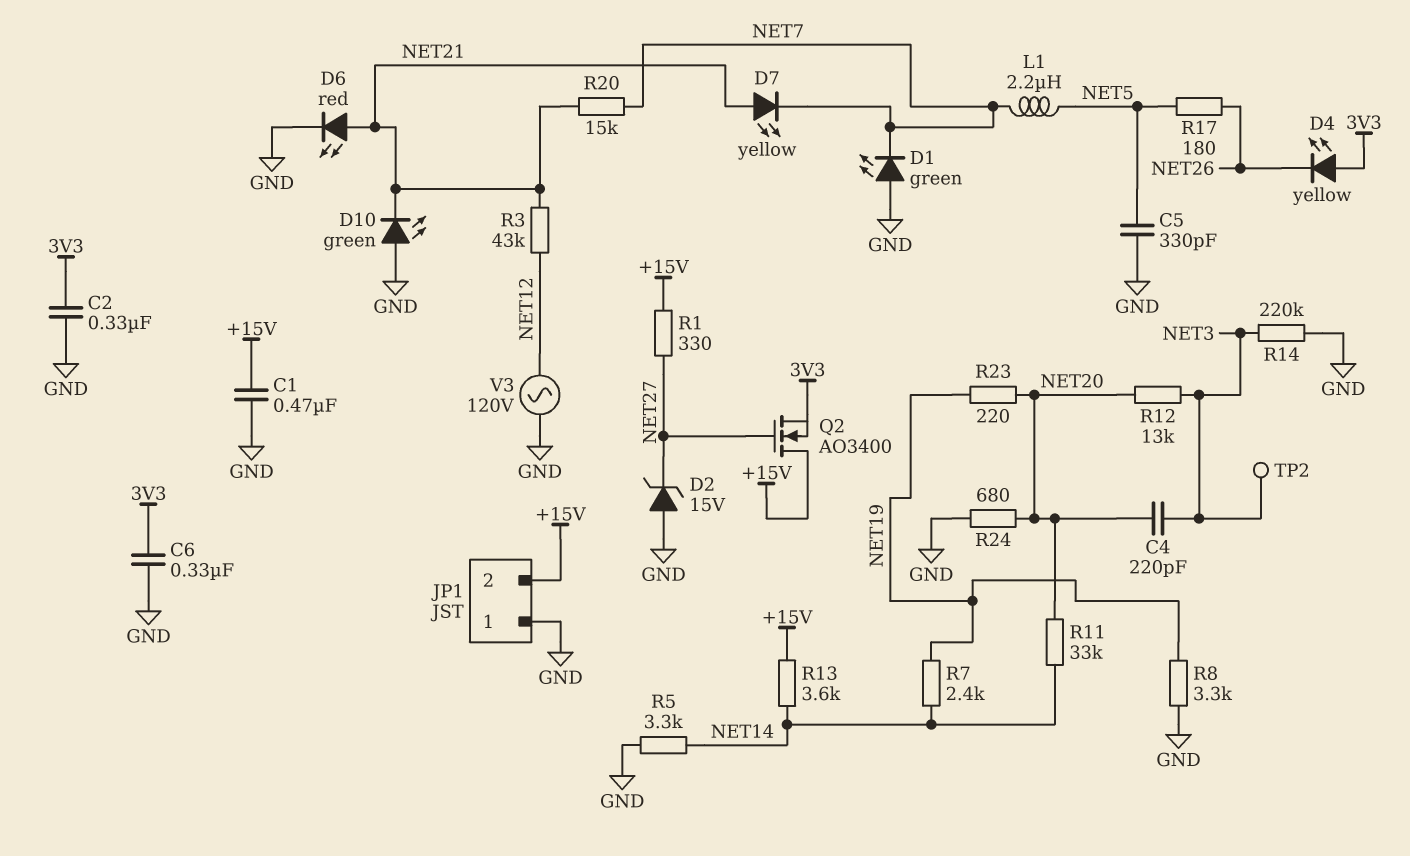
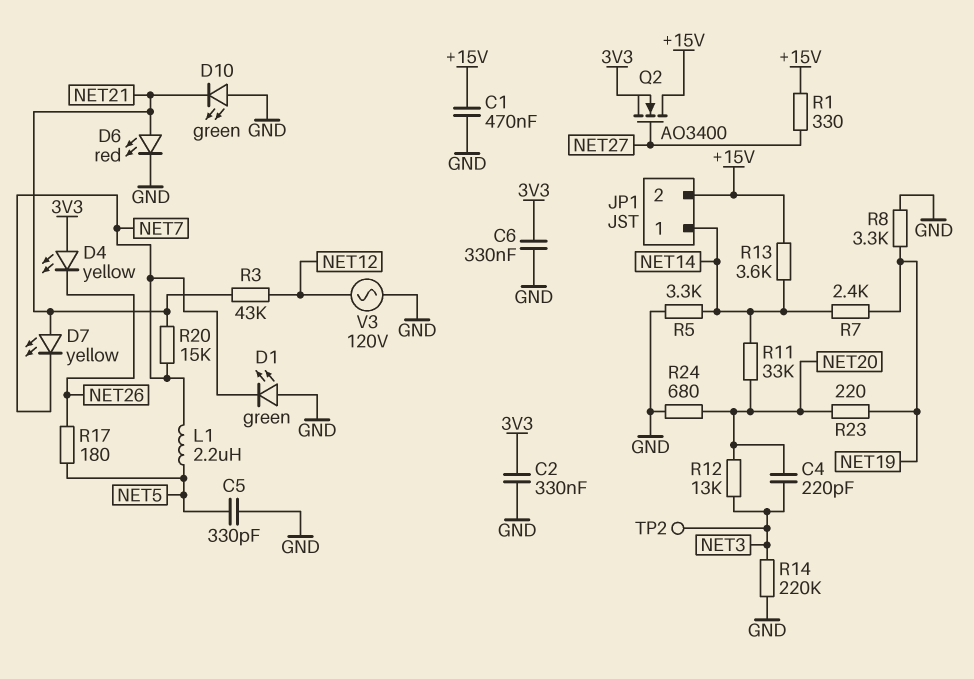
D2: zener 15V (A GND, K NET27) -> none
JP1 pin 1: GND -> NET14

